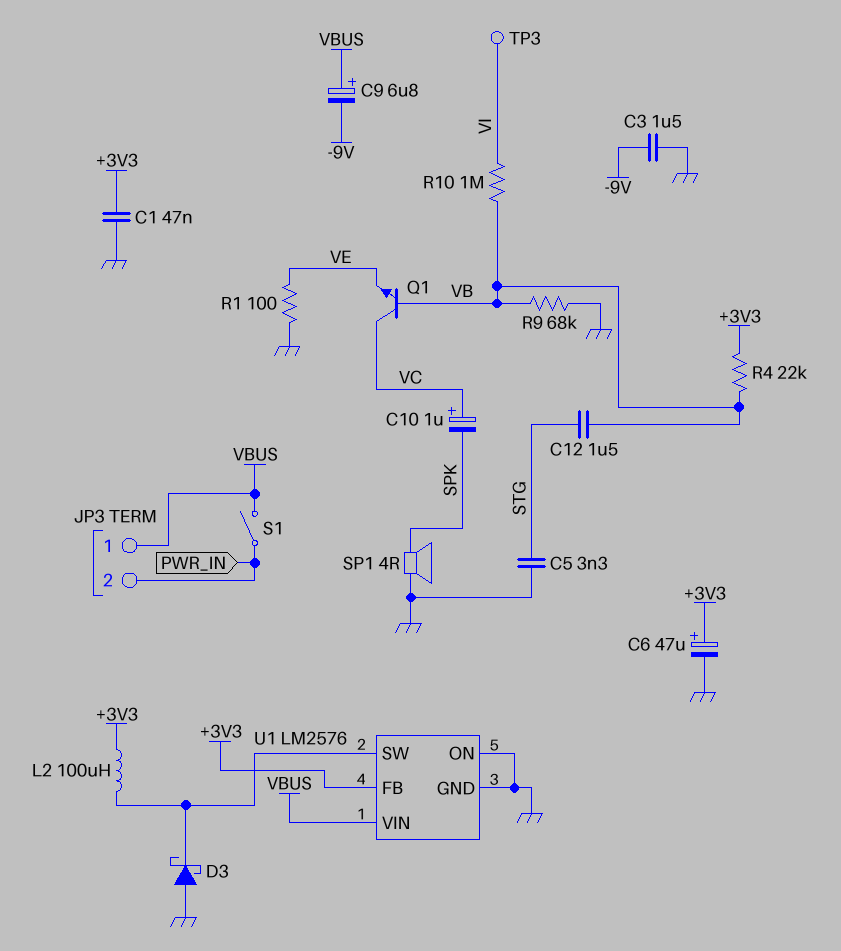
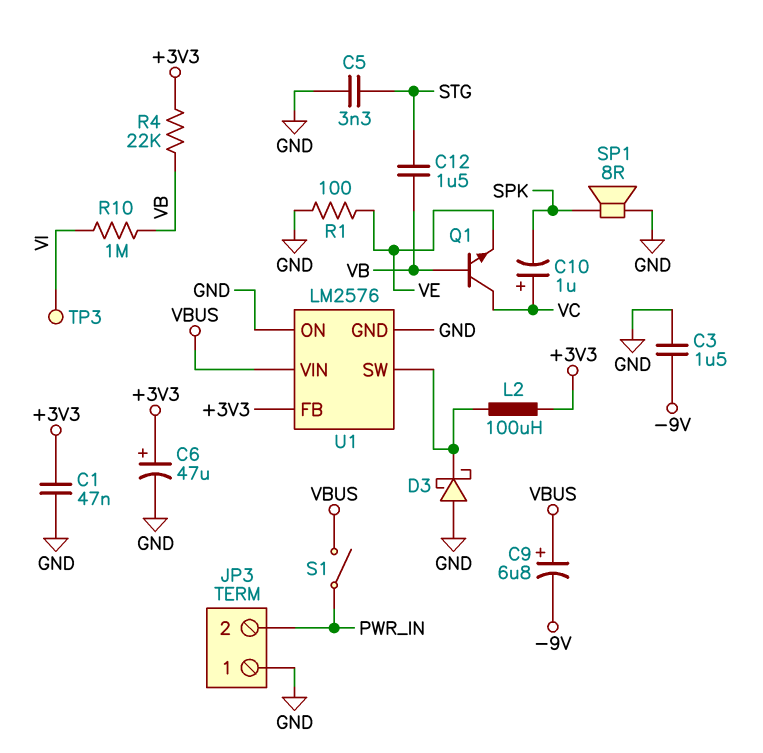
JP3 pin 1: VBUS -> GND
R9: 68k (GND, VB) -> none
SP1: speaker 4R (GND, SPK) -> speaker 8R (GND, SPK)

